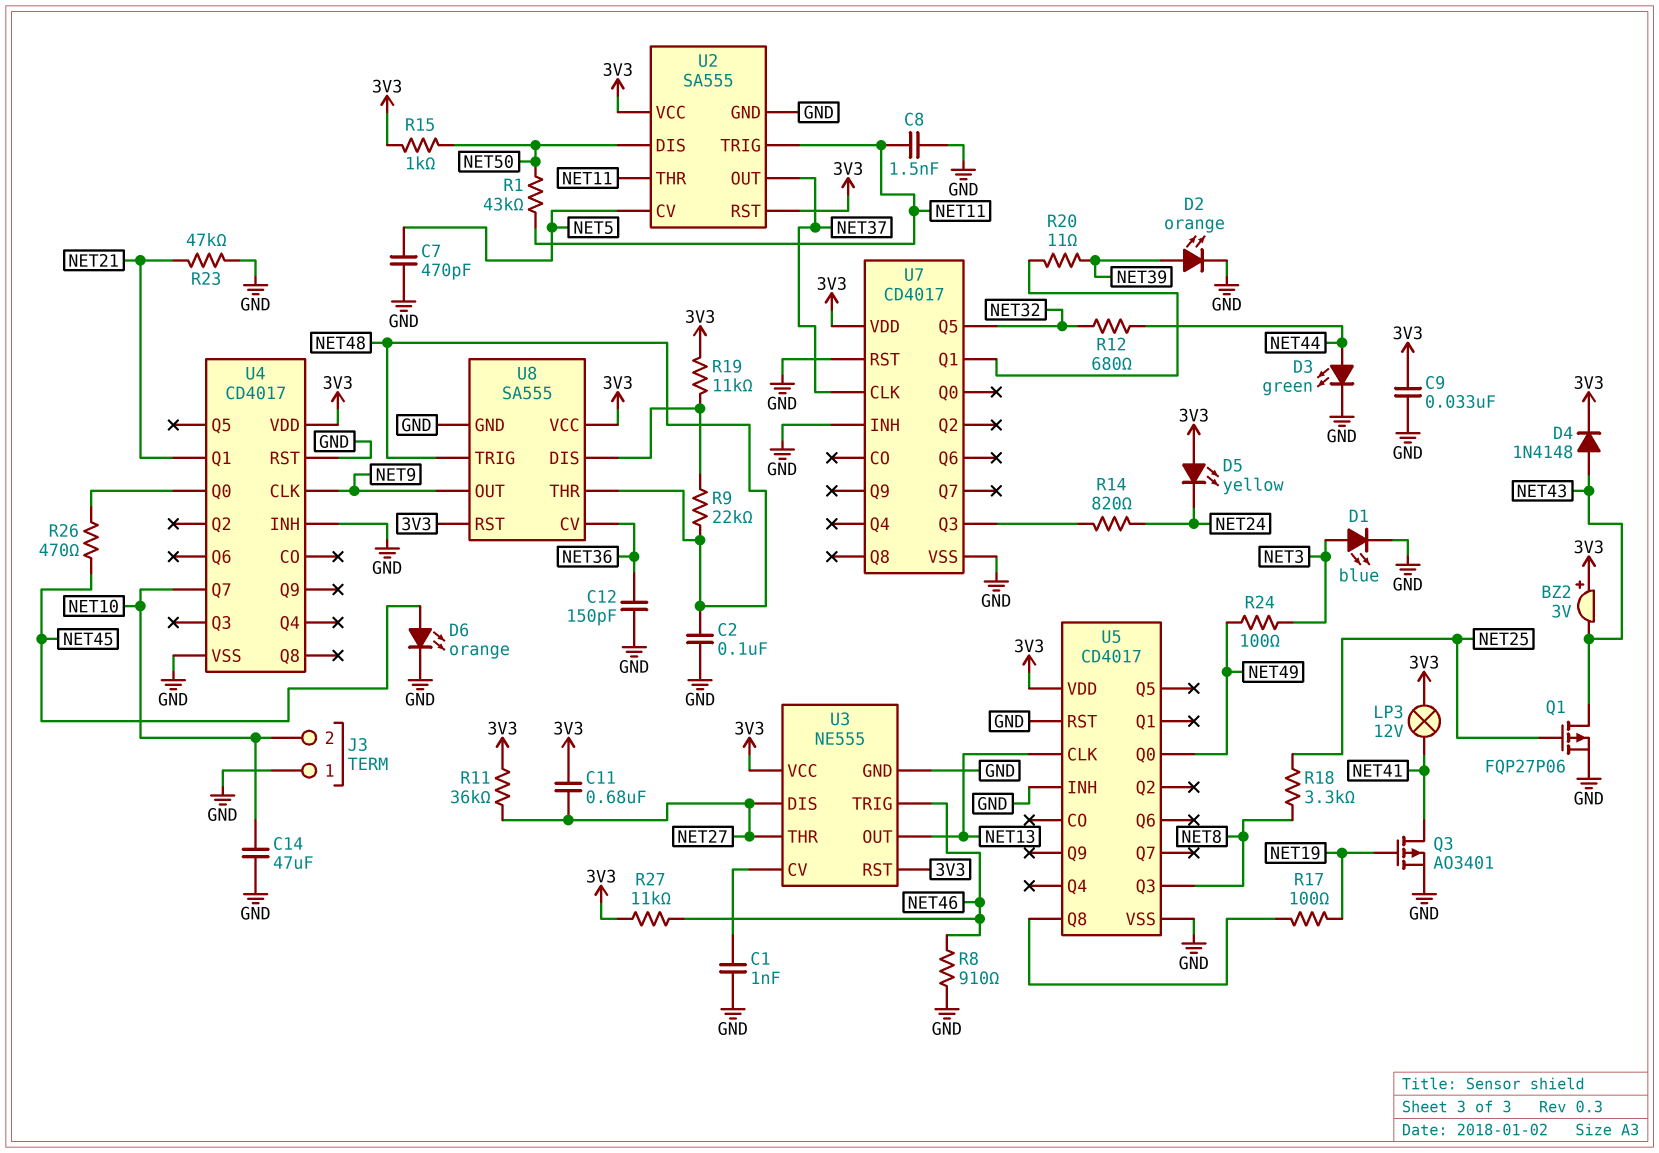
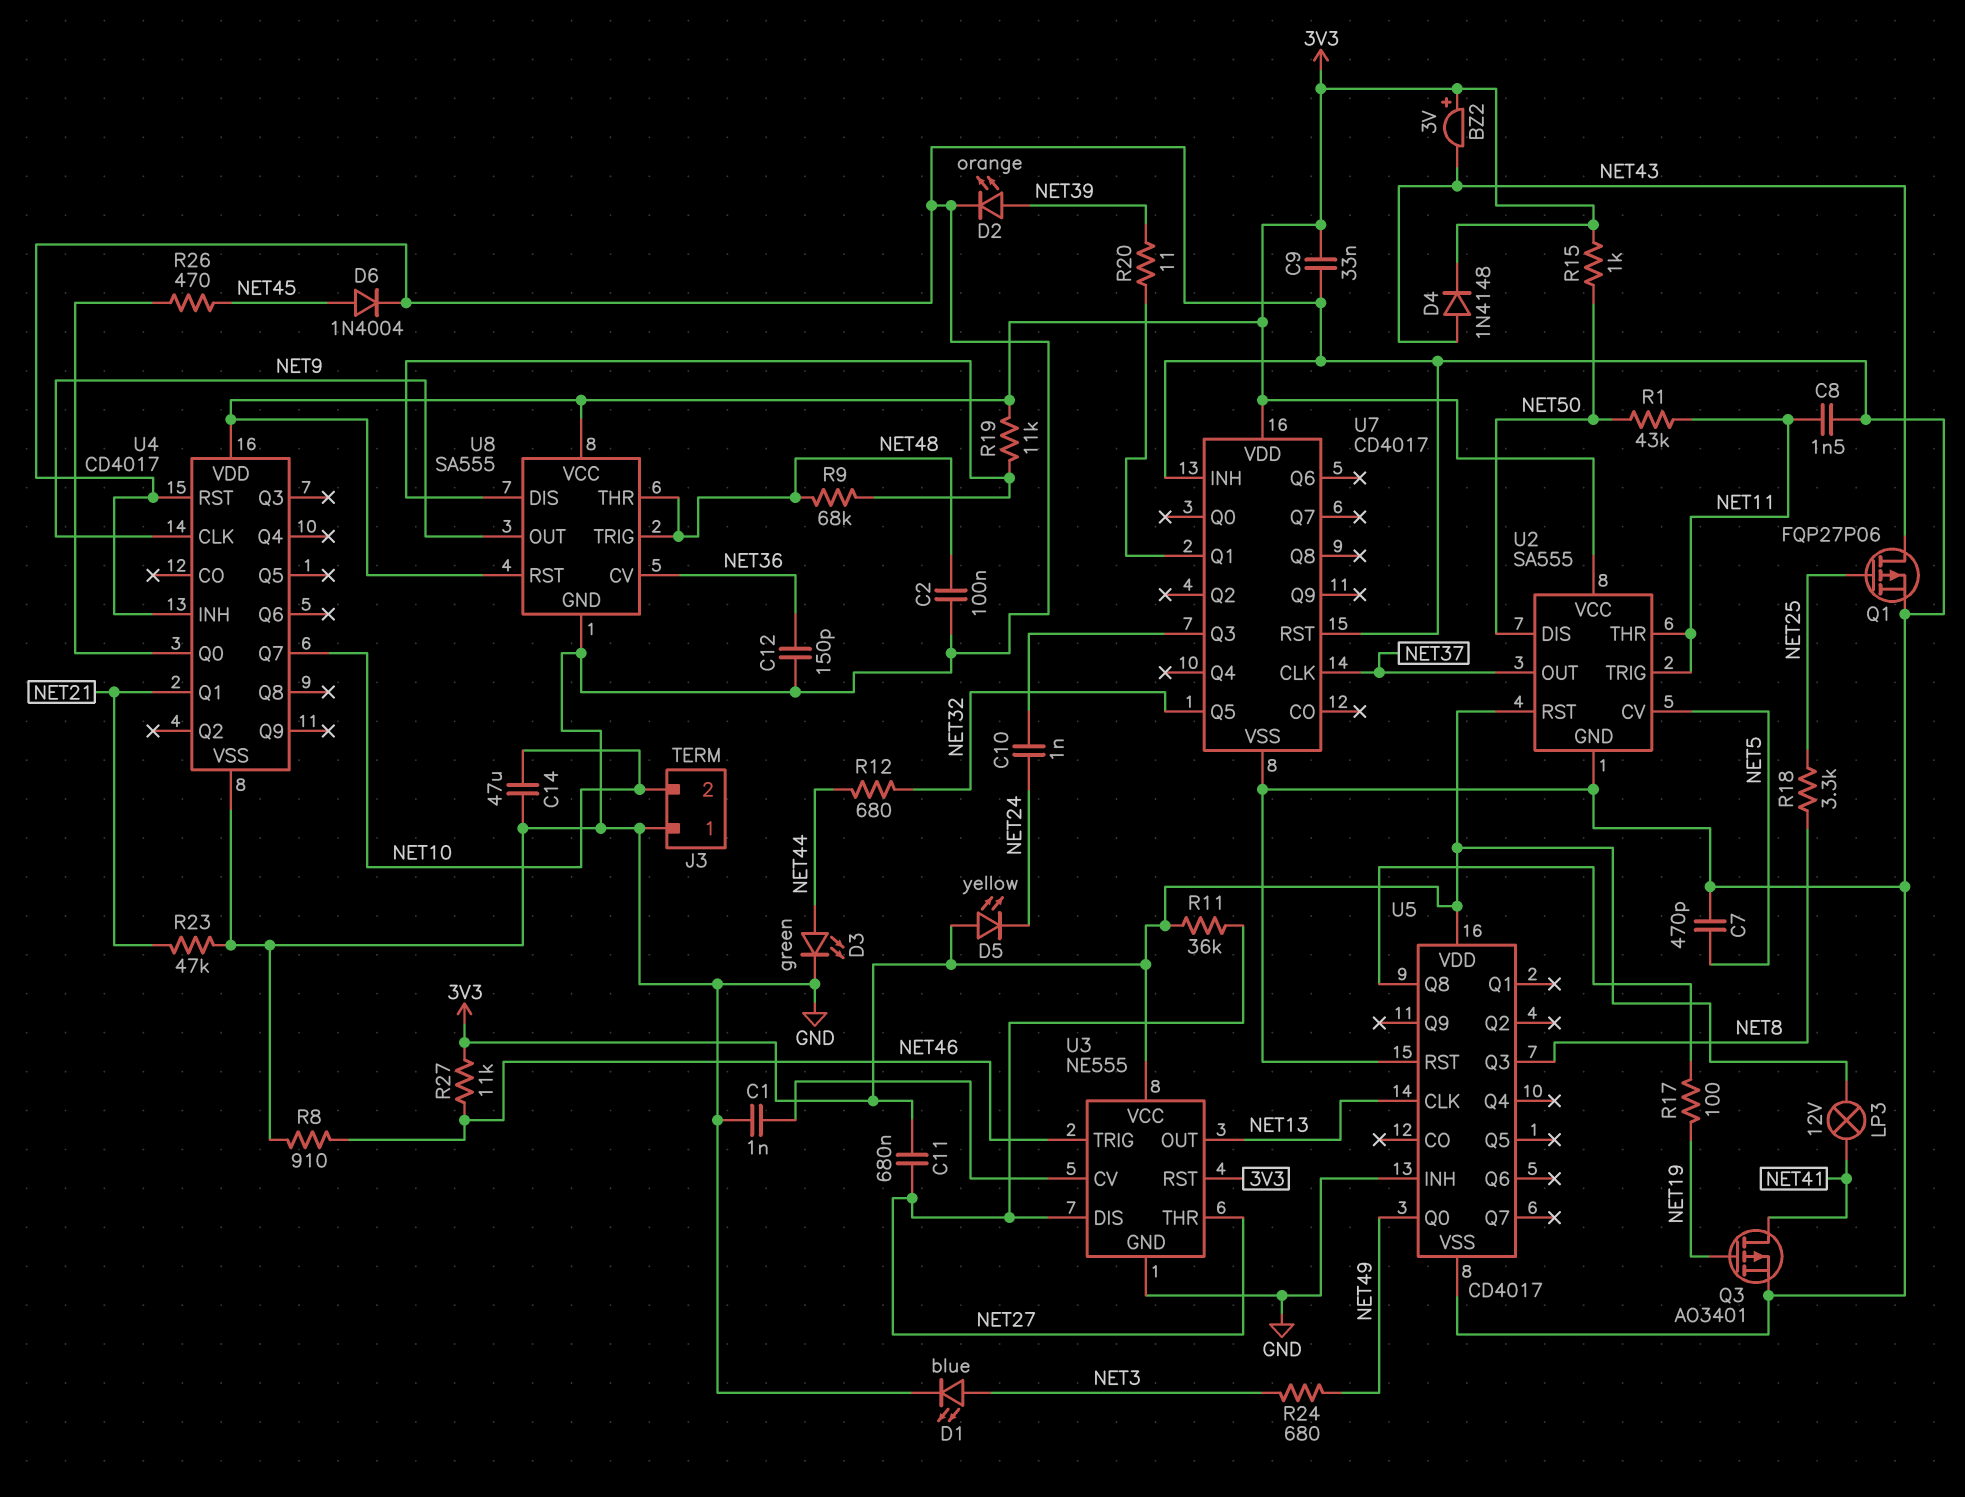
C10: none -> 1nF (NET24, U7/Q3)
D6: LED orange (A NET45, K GND) -> diode 1N4004 (A NET45, K GND)
R9: 22k (NET48, U8/DIS) -> 68k (NET48, U8/DIS)
R14: 820 (NET24, U7/Q3) -> none
R24: 100 (NET3, NET49) -> 680 (NET3, NET49)

